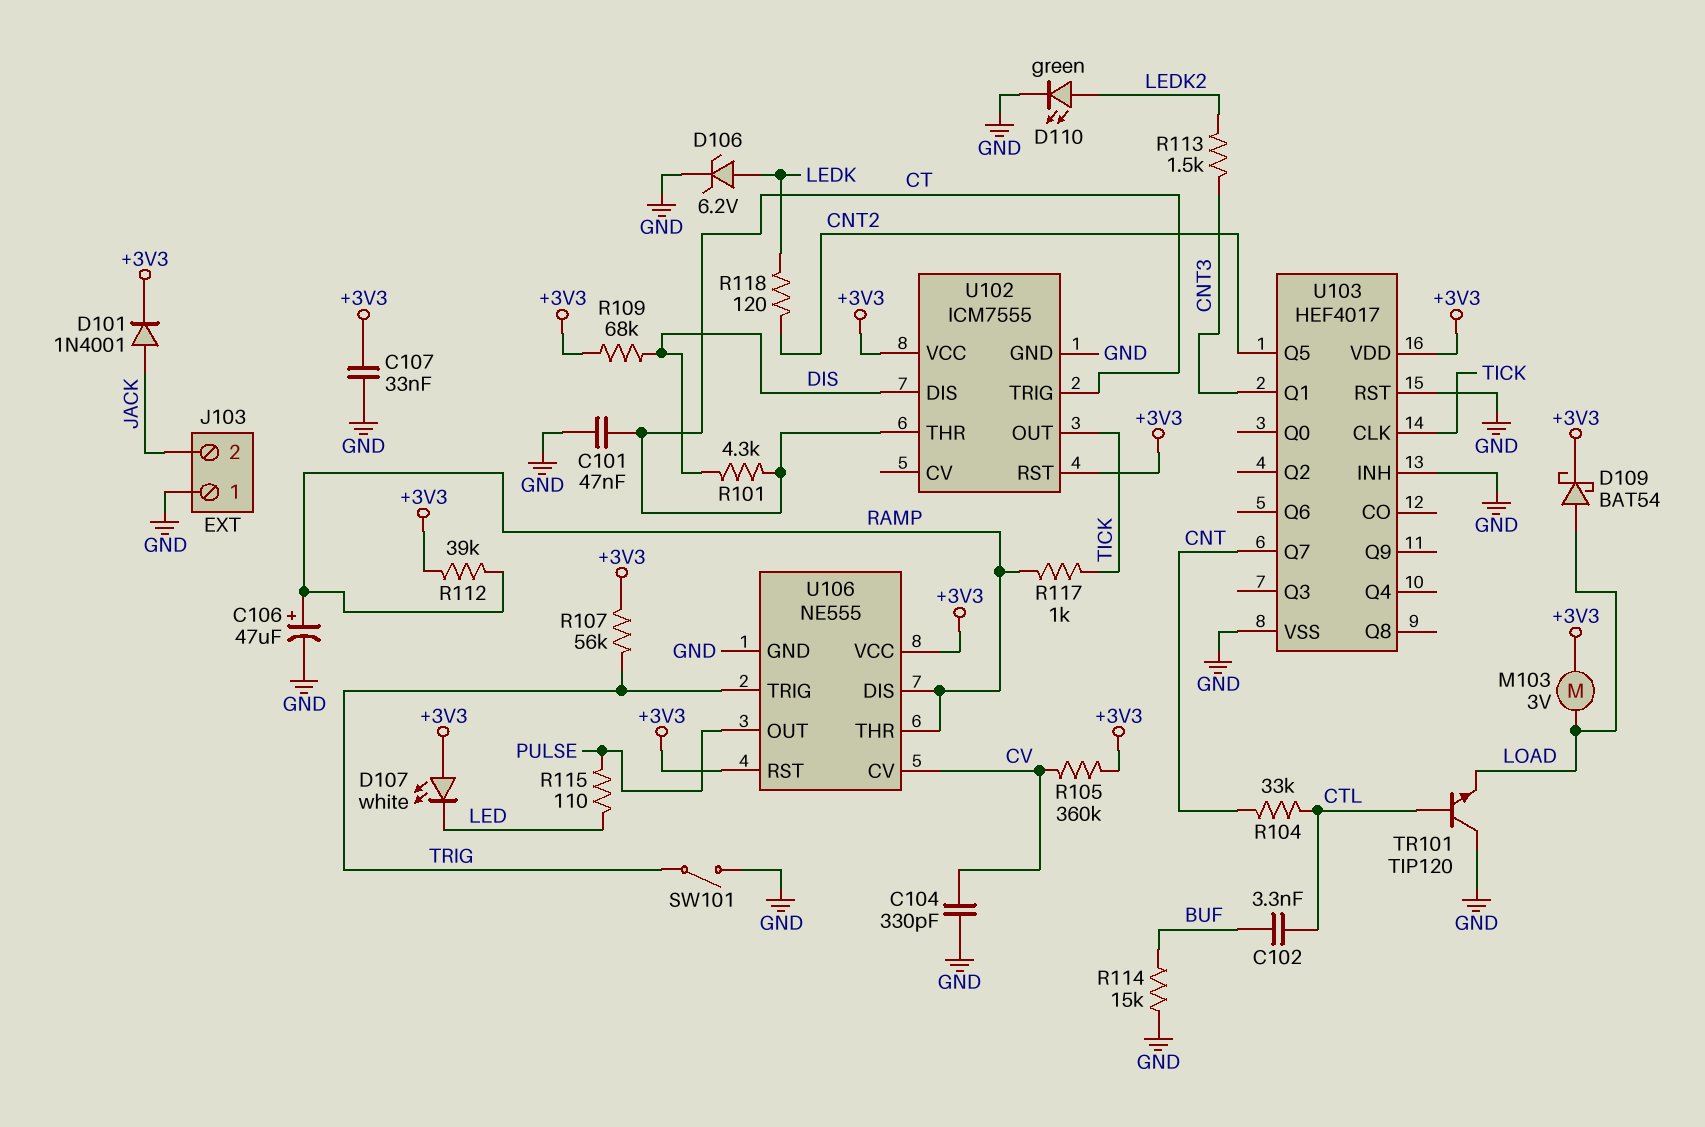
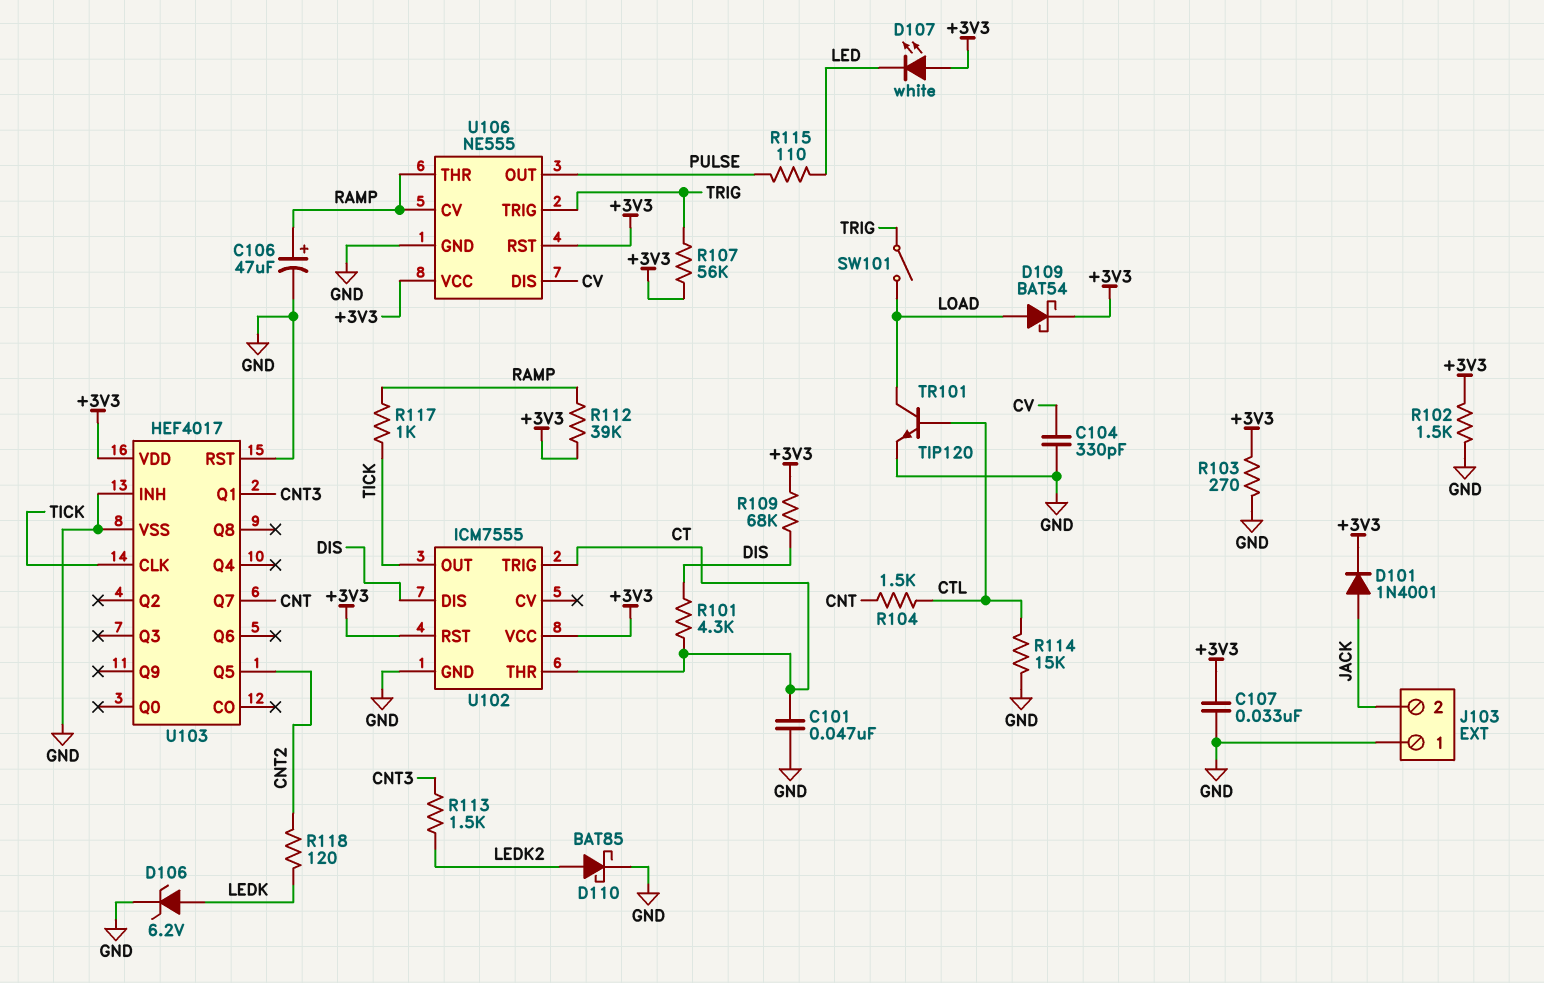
C102: 3.3nF (BUF, CTL) -> none
D110: LED green (A LEDK2, K GND) -> schottky BAT85 (A LEDK2, K GND)
M103: motor 3V (+3V3, LOAD) -> none
R102: none -> 1.5k (+3V3, GND)
R103: none -> 270 (+3V3, GND)
R104: 33k (CNT, CTL) -> 1.5k (CNT, CTL)
R105: 360k (+3V3, CV) -> none
R114: 15k (BUF, GND) -> 15k (CTL, GND)
SW101: switch (GND, TRIG) -> switch (LOAD, TRIG)
TR101: NPN TIP120 (B CTL, C GND, E LOAD) -> NPN TIP120 (B CTL, C LOAD, E GND)
U106 pin CV: CV -> RAMP
U106 pin DIS: RAMP -> CV

